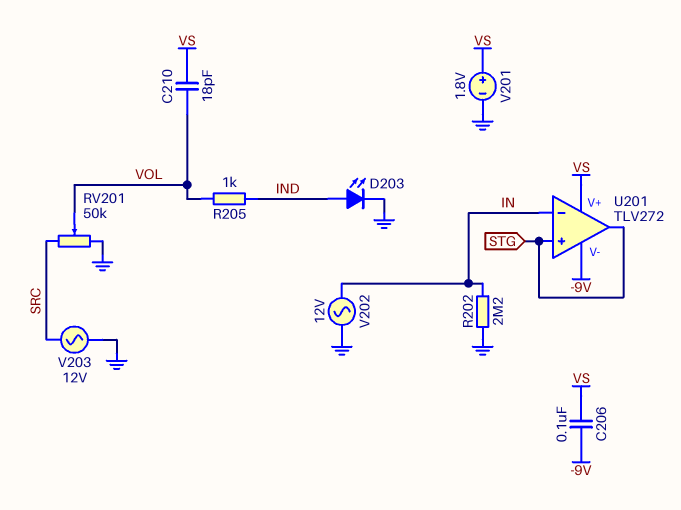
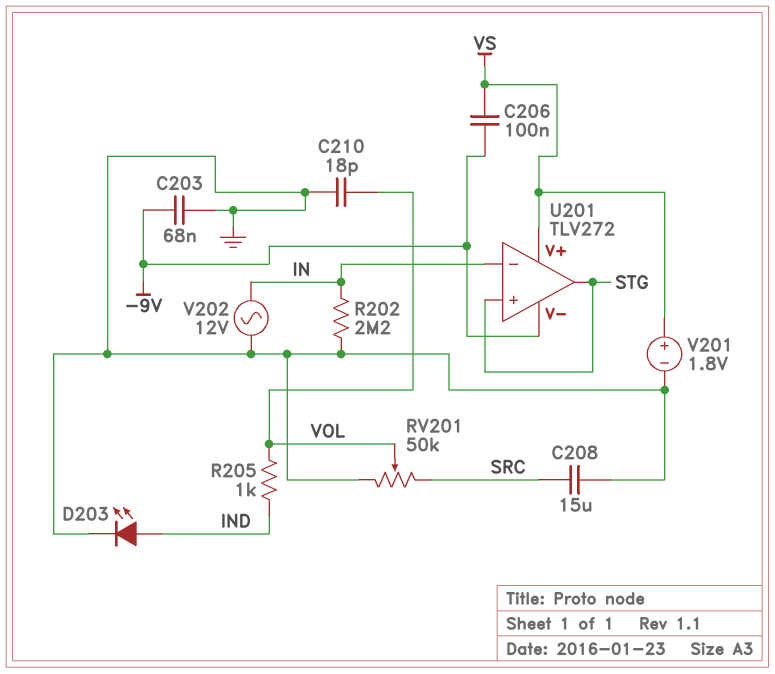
C203: none -> 68nF (-9V, GND)
C208: none -> 15uF (GND, SRC)
C210: 18pF (VOL, VS) -> 18pF (GND, VOL)
V203: AC 12V (GND, SRC) -> none

